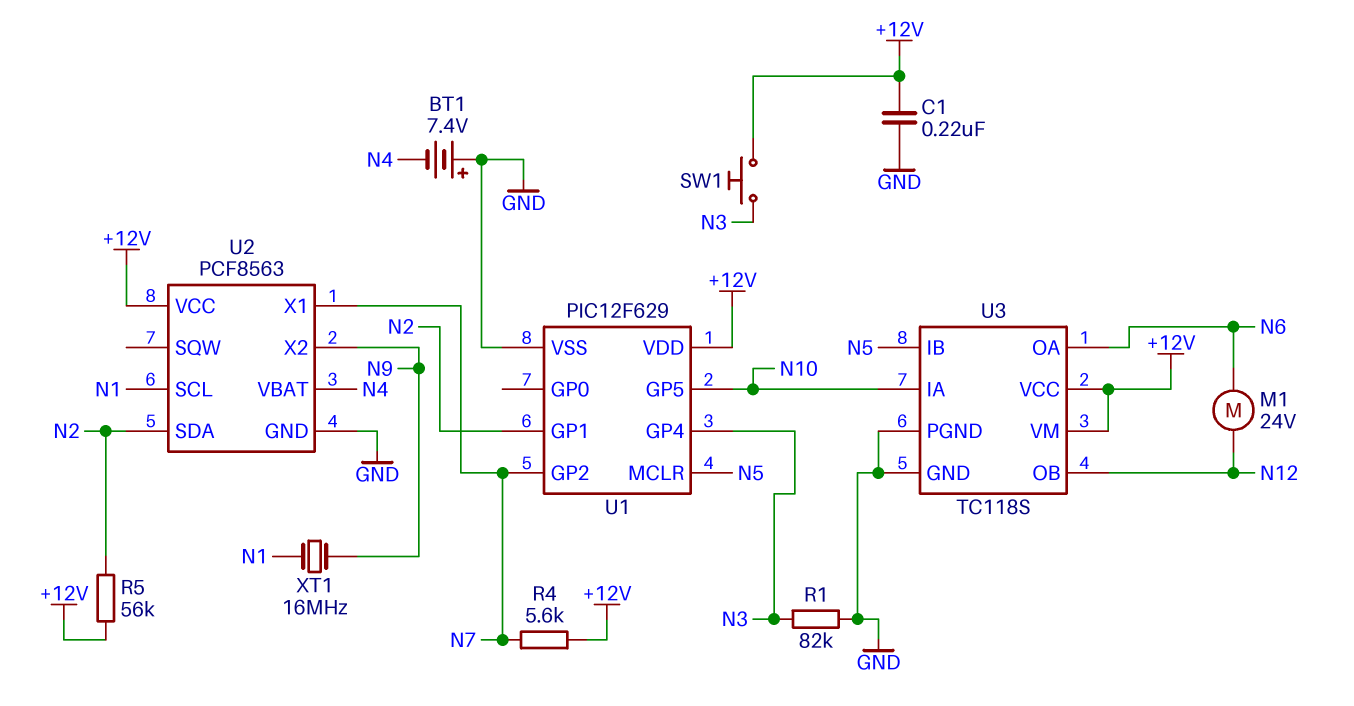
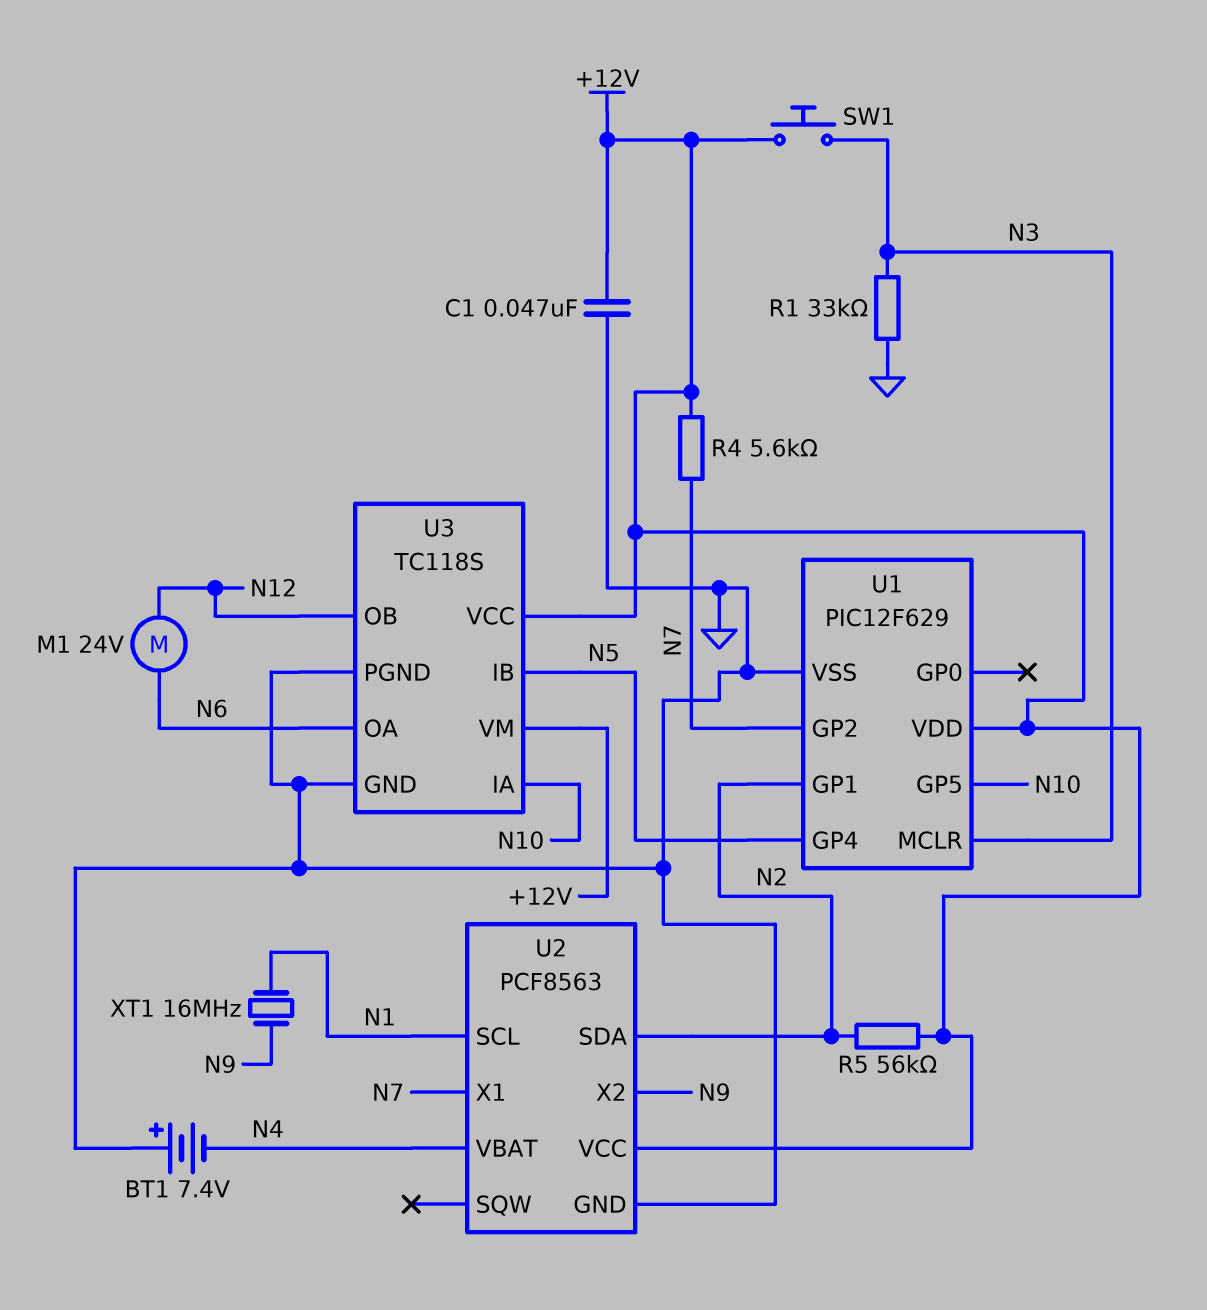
C1: 220nF (+12V, GND) -> 47nF (+12V, GND)
R1: 82k (GND, N3) -> 33k (GND, N3)
U1 pin GP4: N3 -> N5
U1 pin MCLR: N5 -> N3

